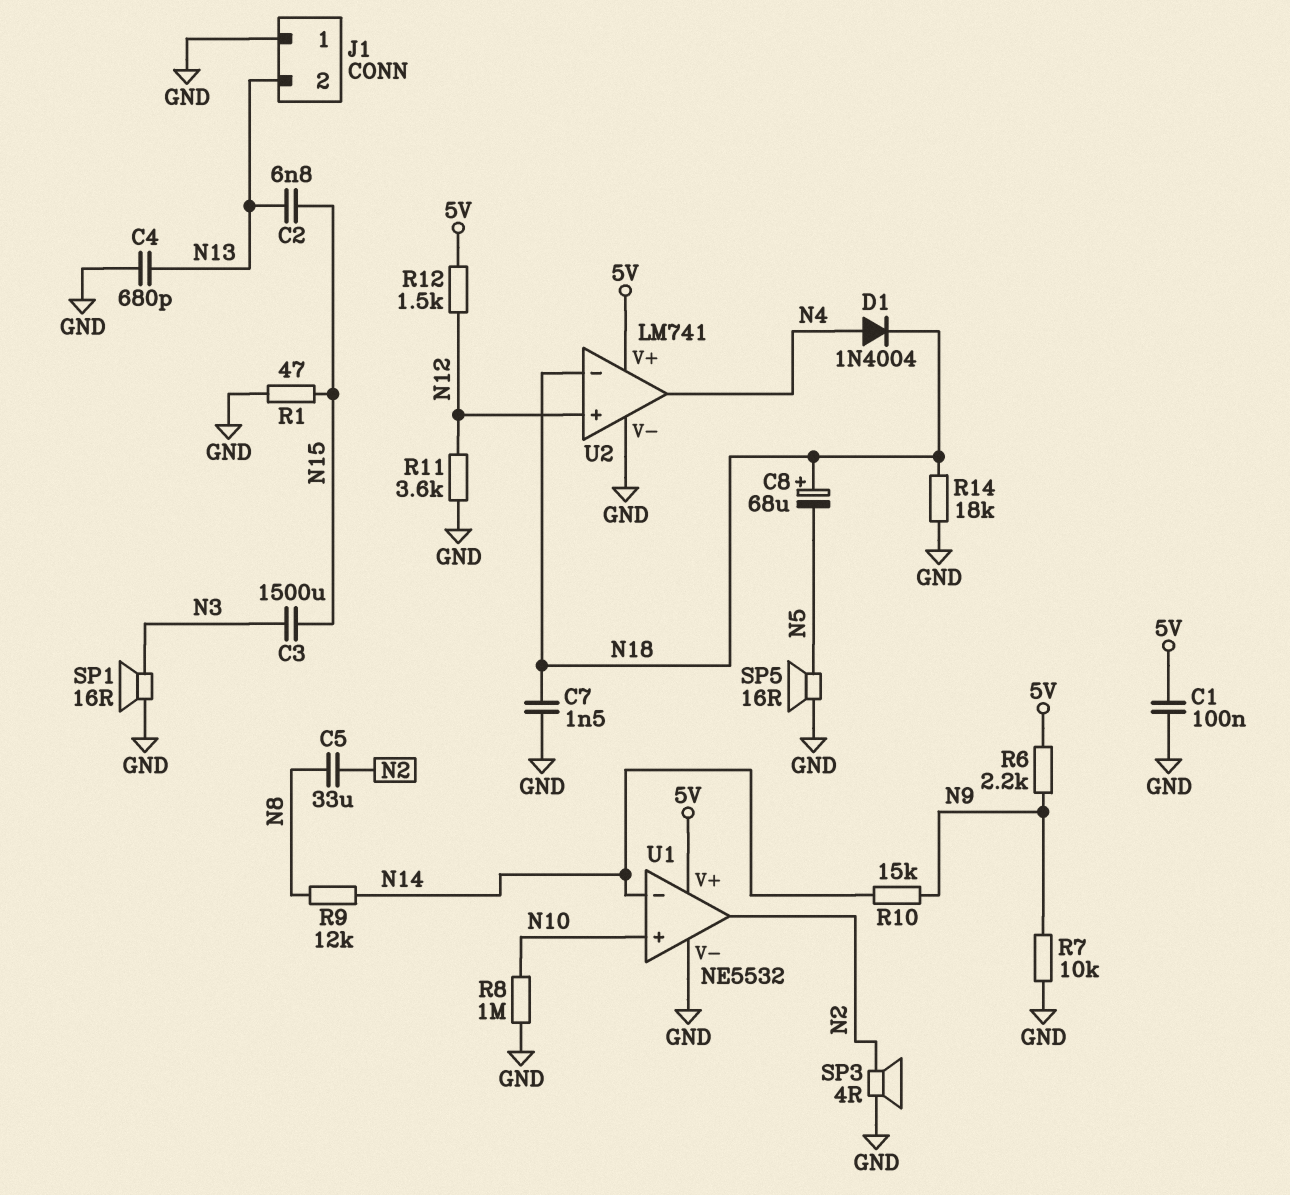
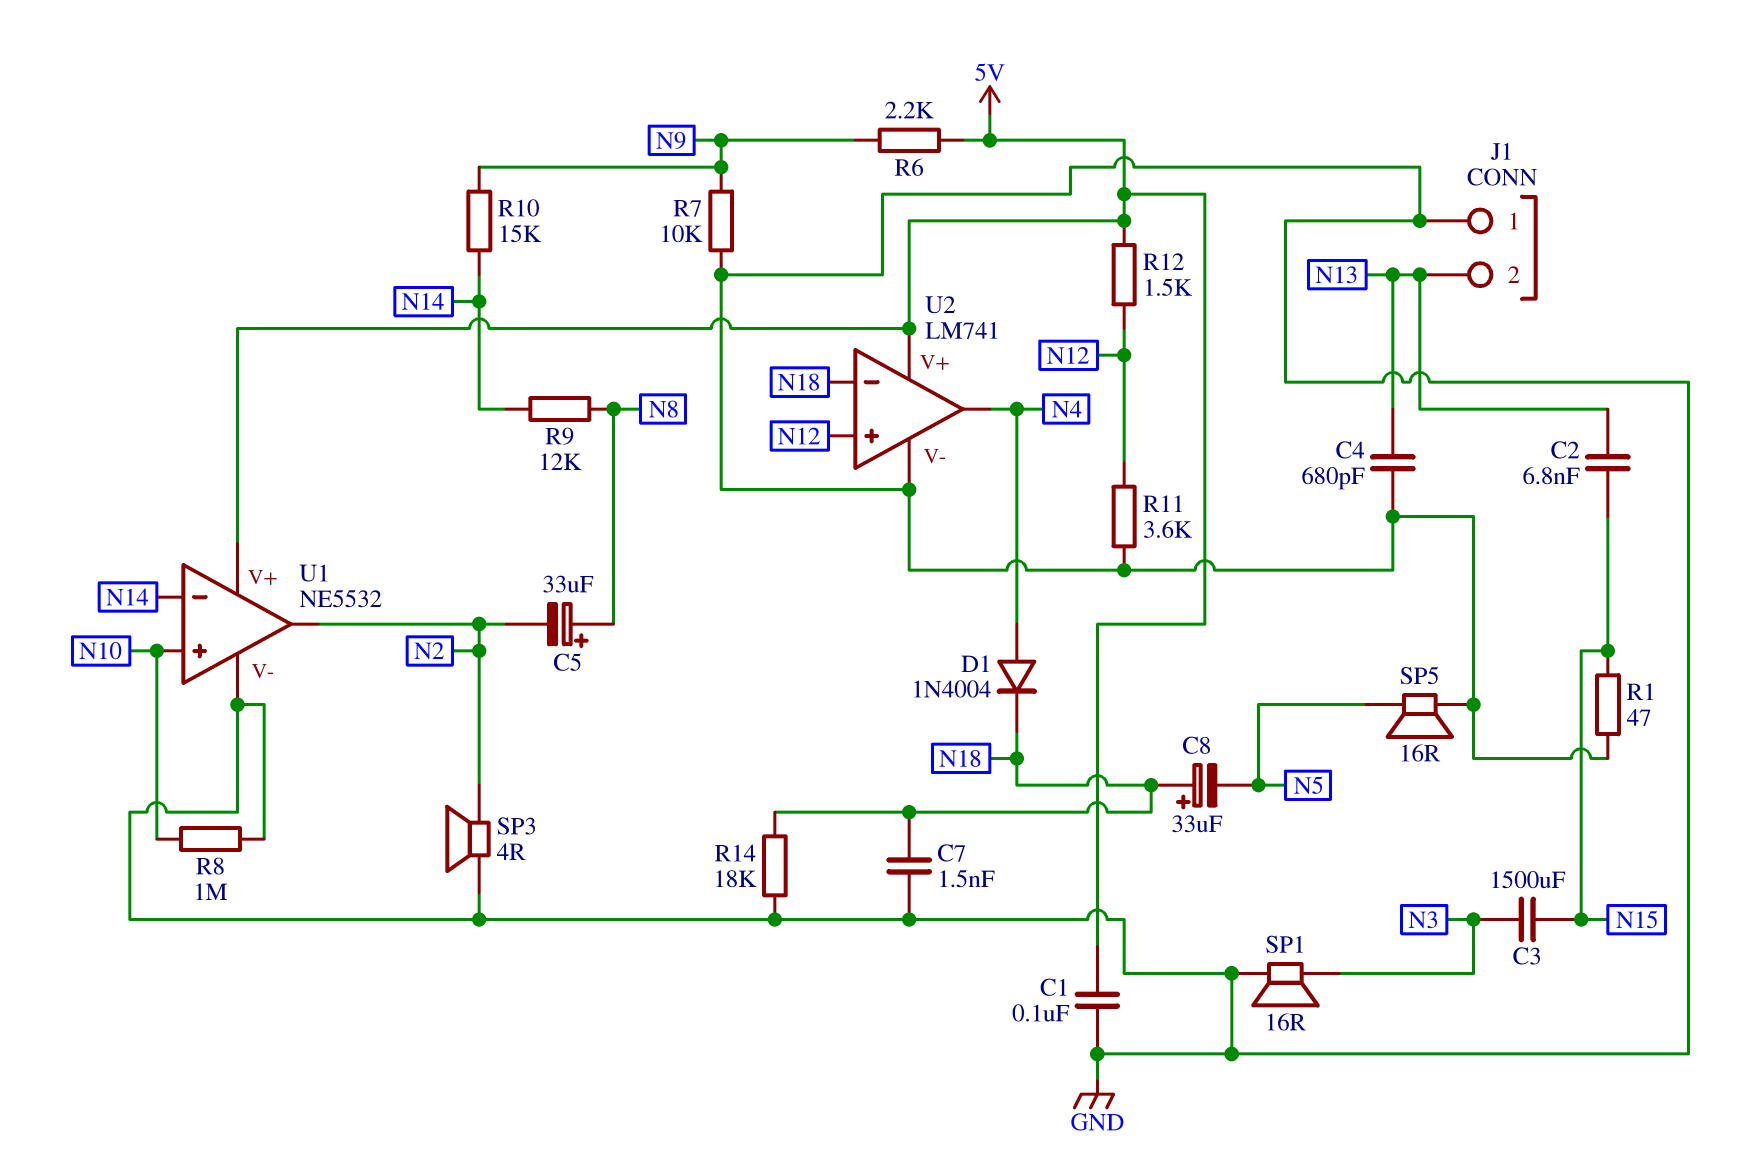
C5: 33uF (N2, N8) -> 33uF (plus N8, minus N2)
C8: 68uF (plus N18, minus N5) -> 33uF (plus N18, minus N5)

